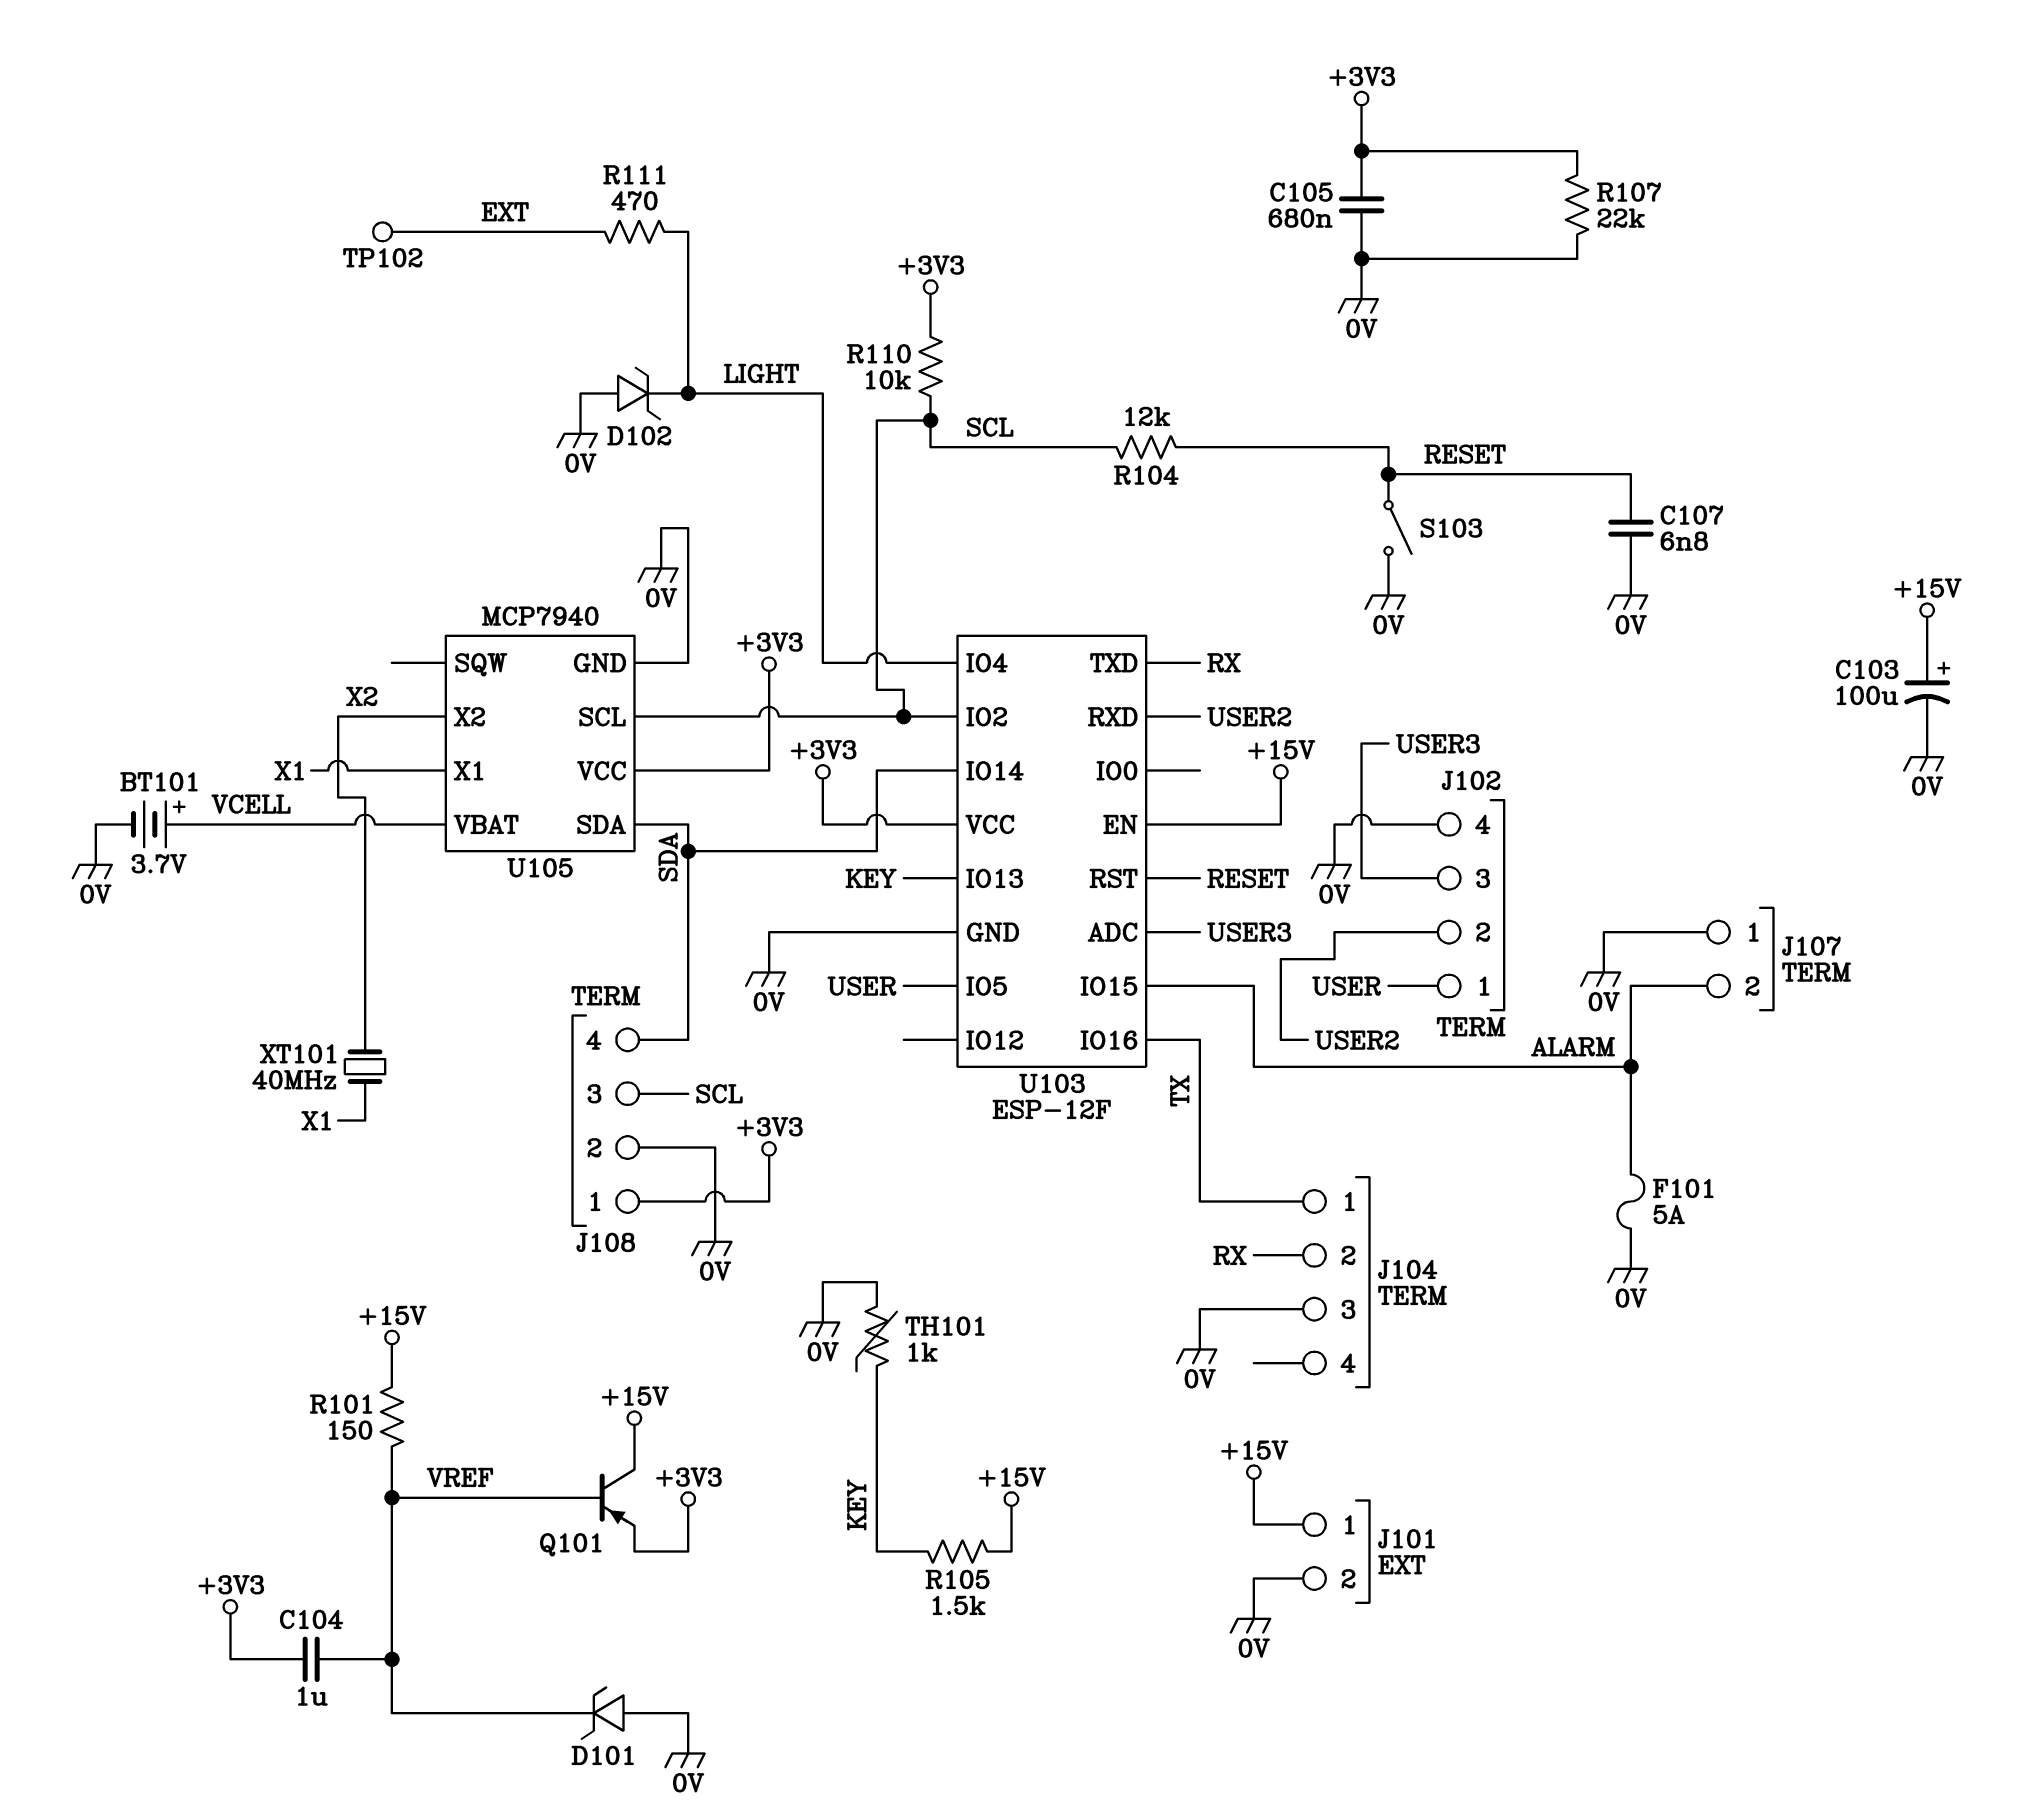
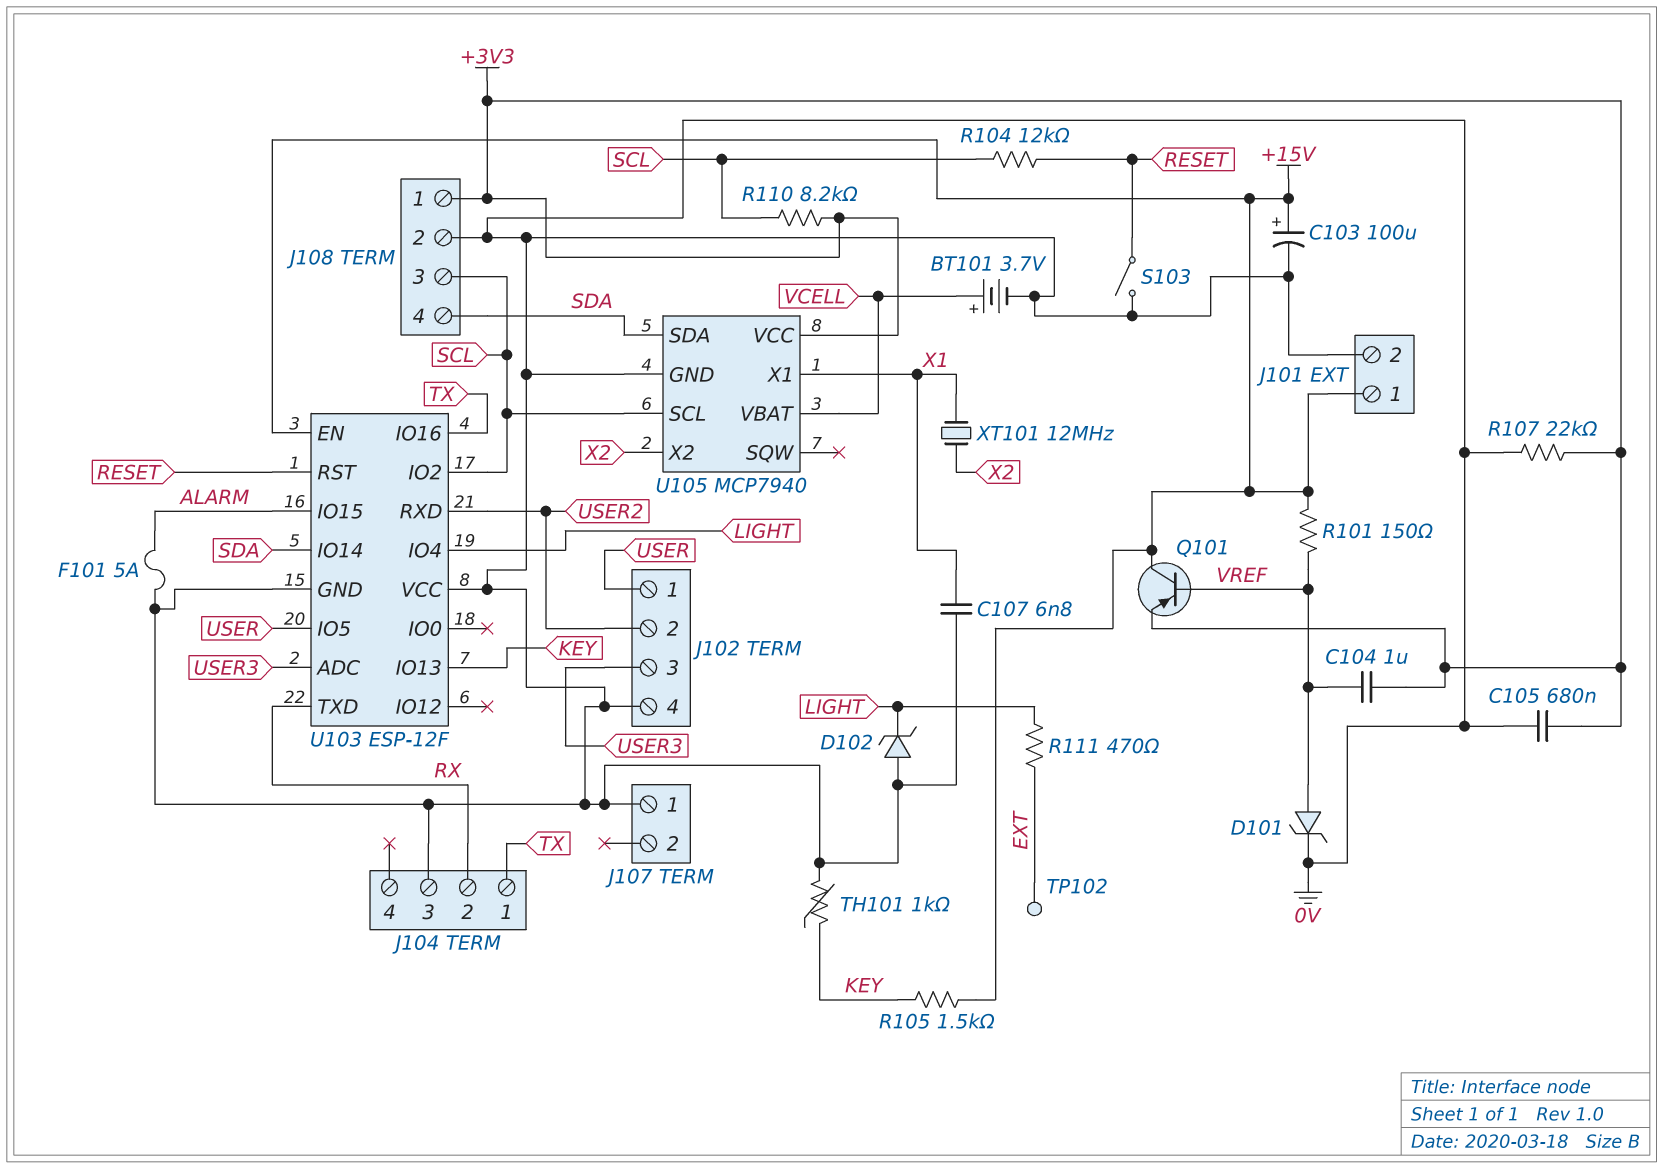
C107: 6.8nF (0V, RESET) -> 6.8nF (0V, X1)
D101: zener (A 0V, K VREF) -> zener (A VREF, K 0V)
J107 pin 2: ALARM -> none
R110: 10k (+3V3, SCL) -> 8.2k (+3V3, SCL)
U103 pin VCC: +3V3 -> 0V
XT101: 40MHz (X1, X2) -> 12MHz (X1, X2)

